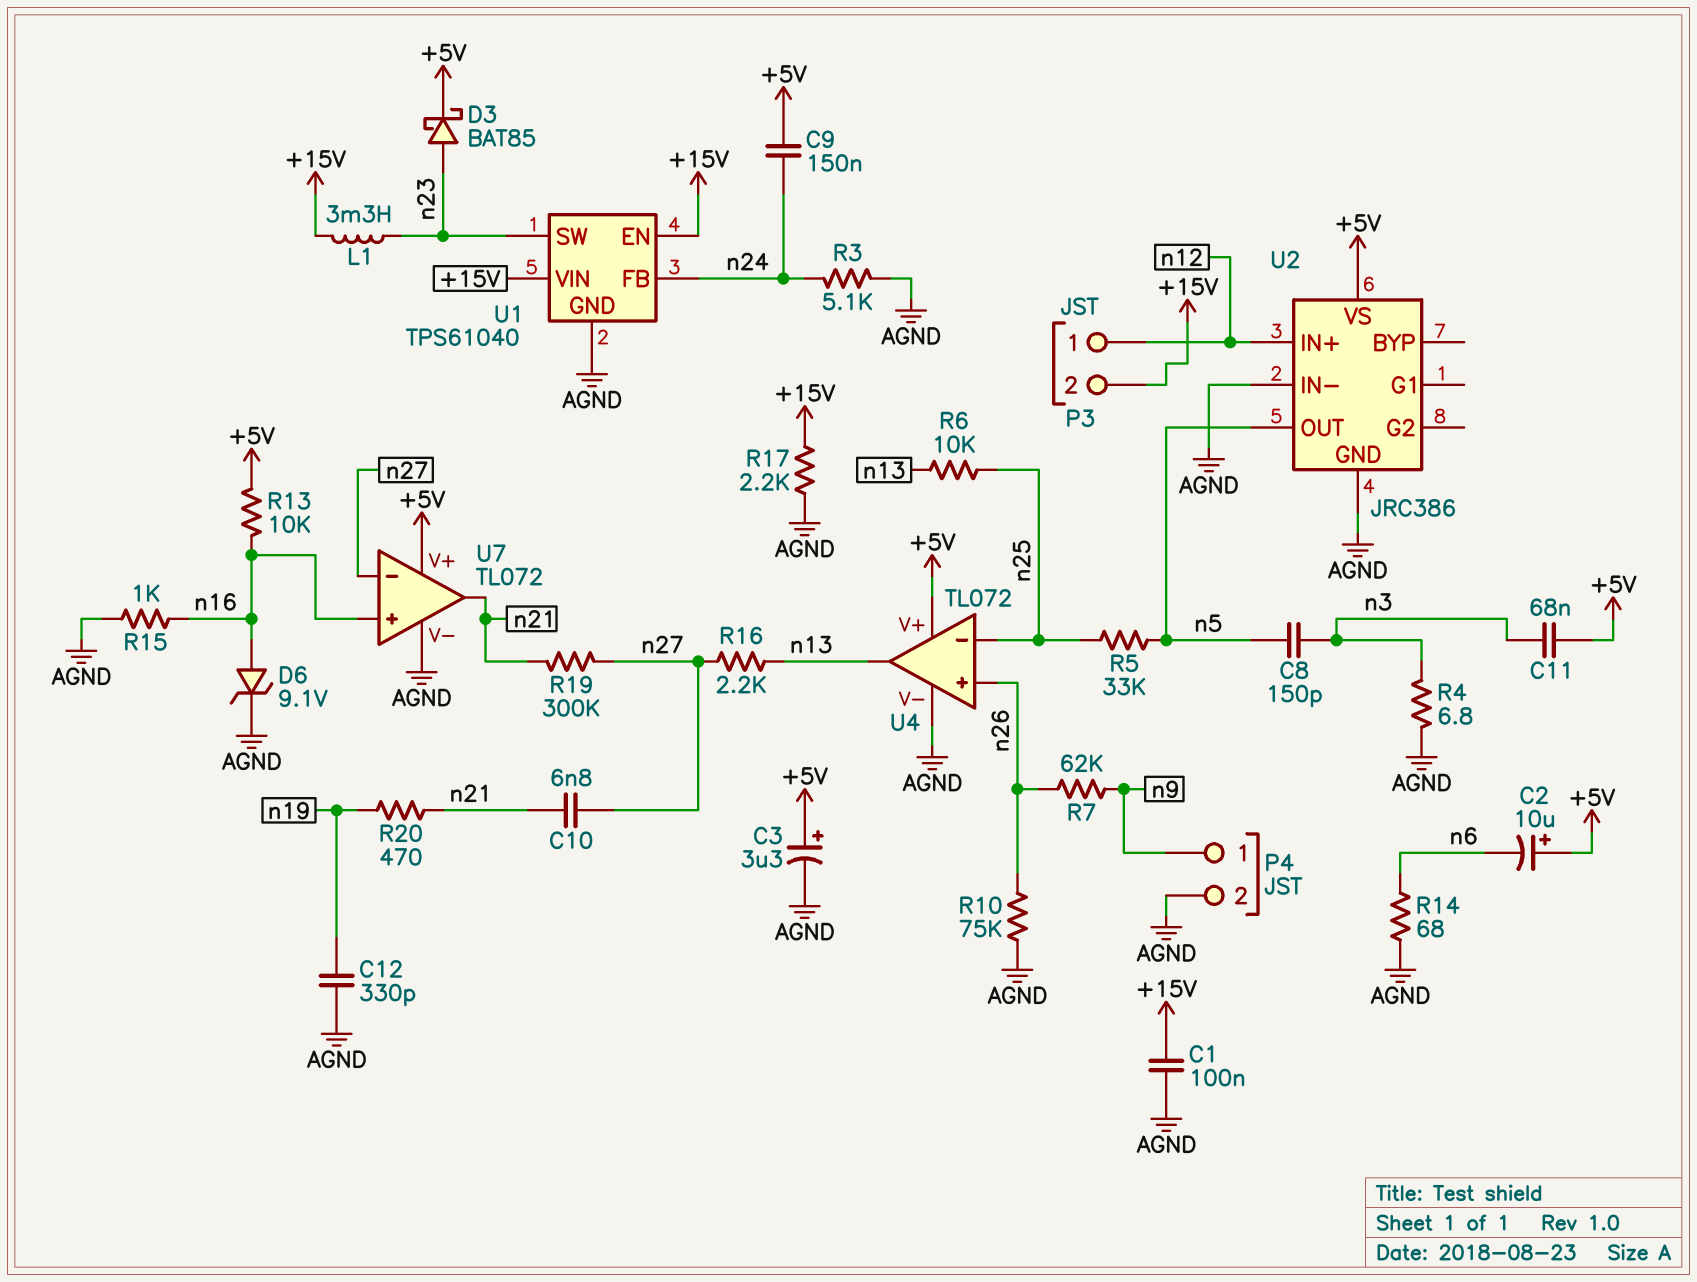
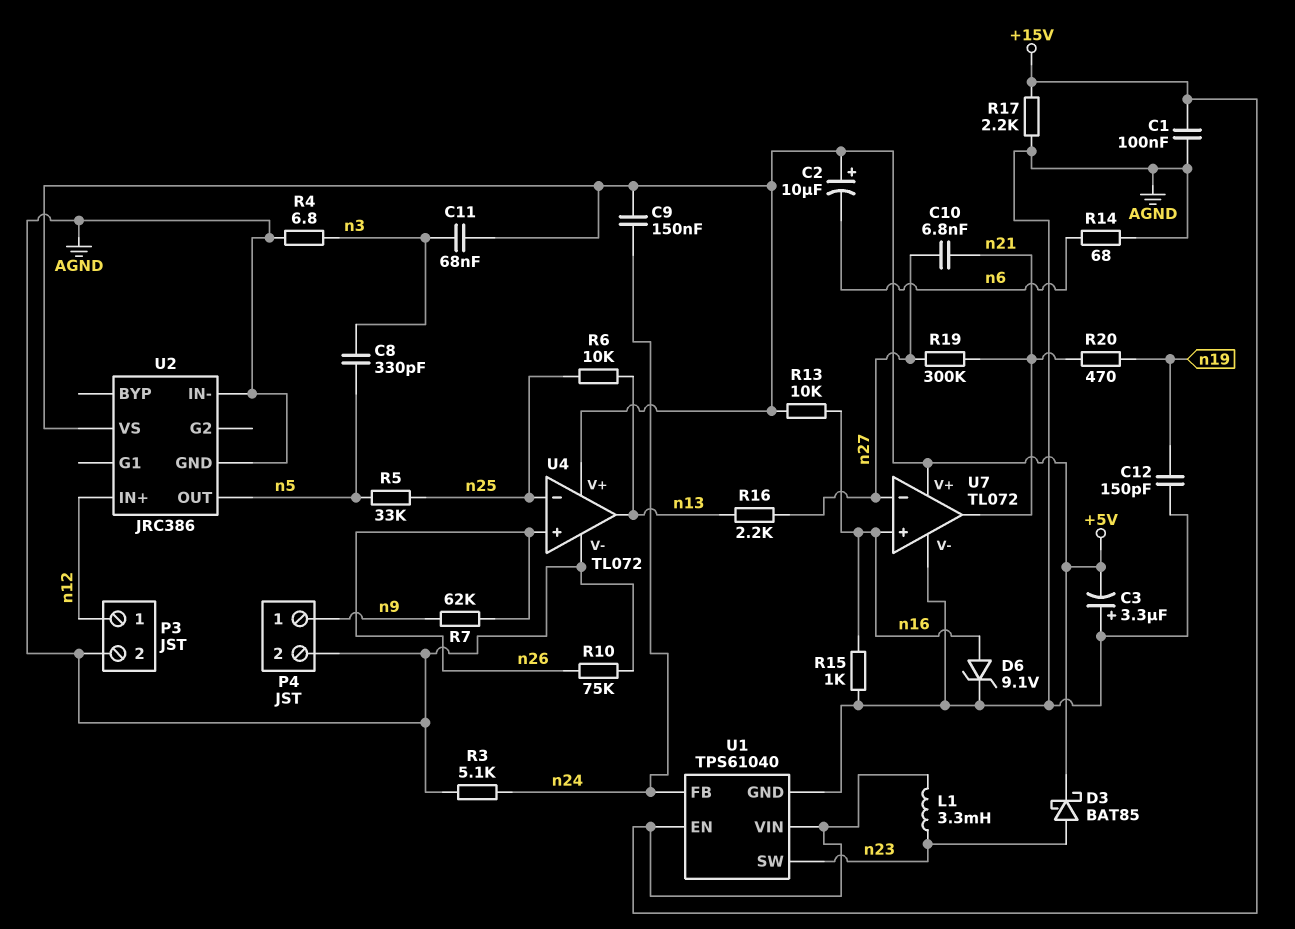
C3: 3.3uF (plus +5V, minus AGND) -> 3.3uF (plus AGND, minus +5V)
C8: 150pF (n3, n5) -> 330pF (n3, n5)
C12: 330pF (AGND, n19) -> 150pF (AGND, n19)
P3 pin 2: +15V -> AGND

